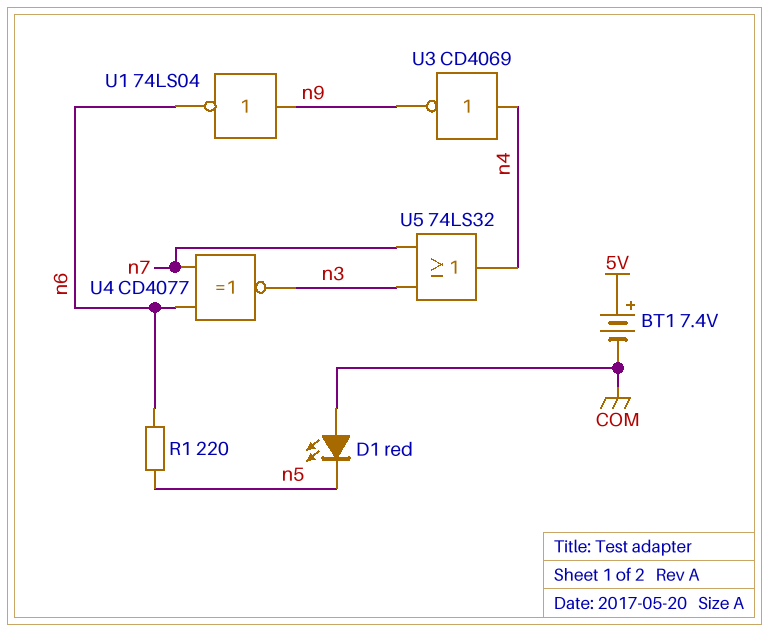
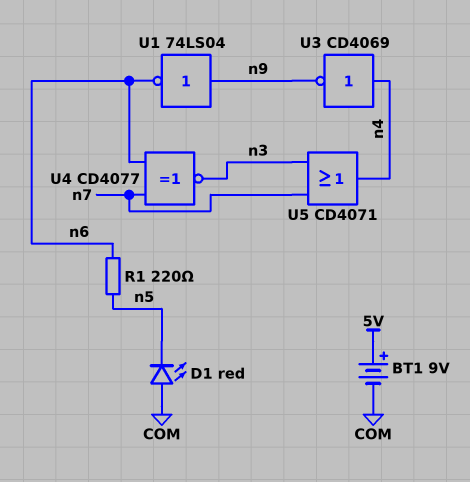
BT1: 7.4V (plus 5V, minus COM) -> 9V (plus 5V, minus COM)
U5: OR 74LS32 (in n3, in n7, out n4) -> OR CD4071 (in n3, in n7, out n4)

